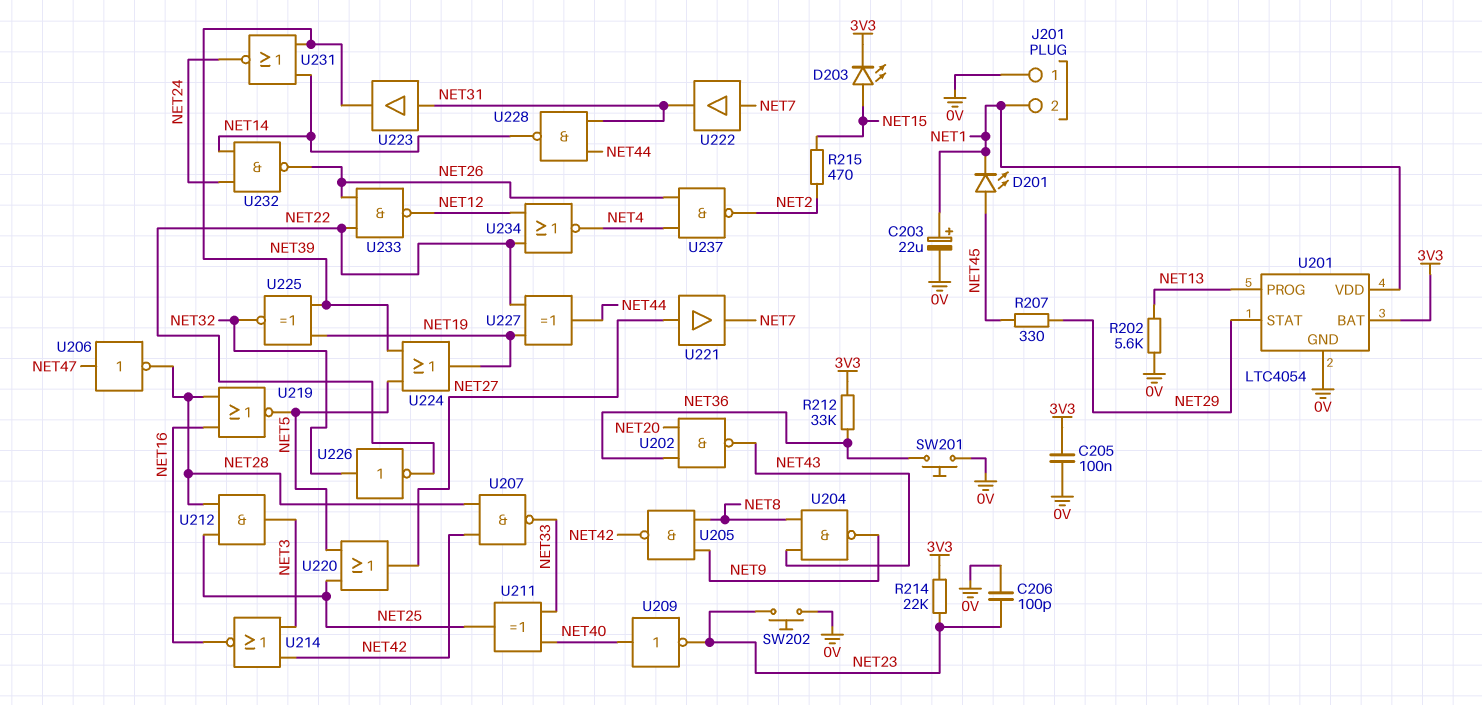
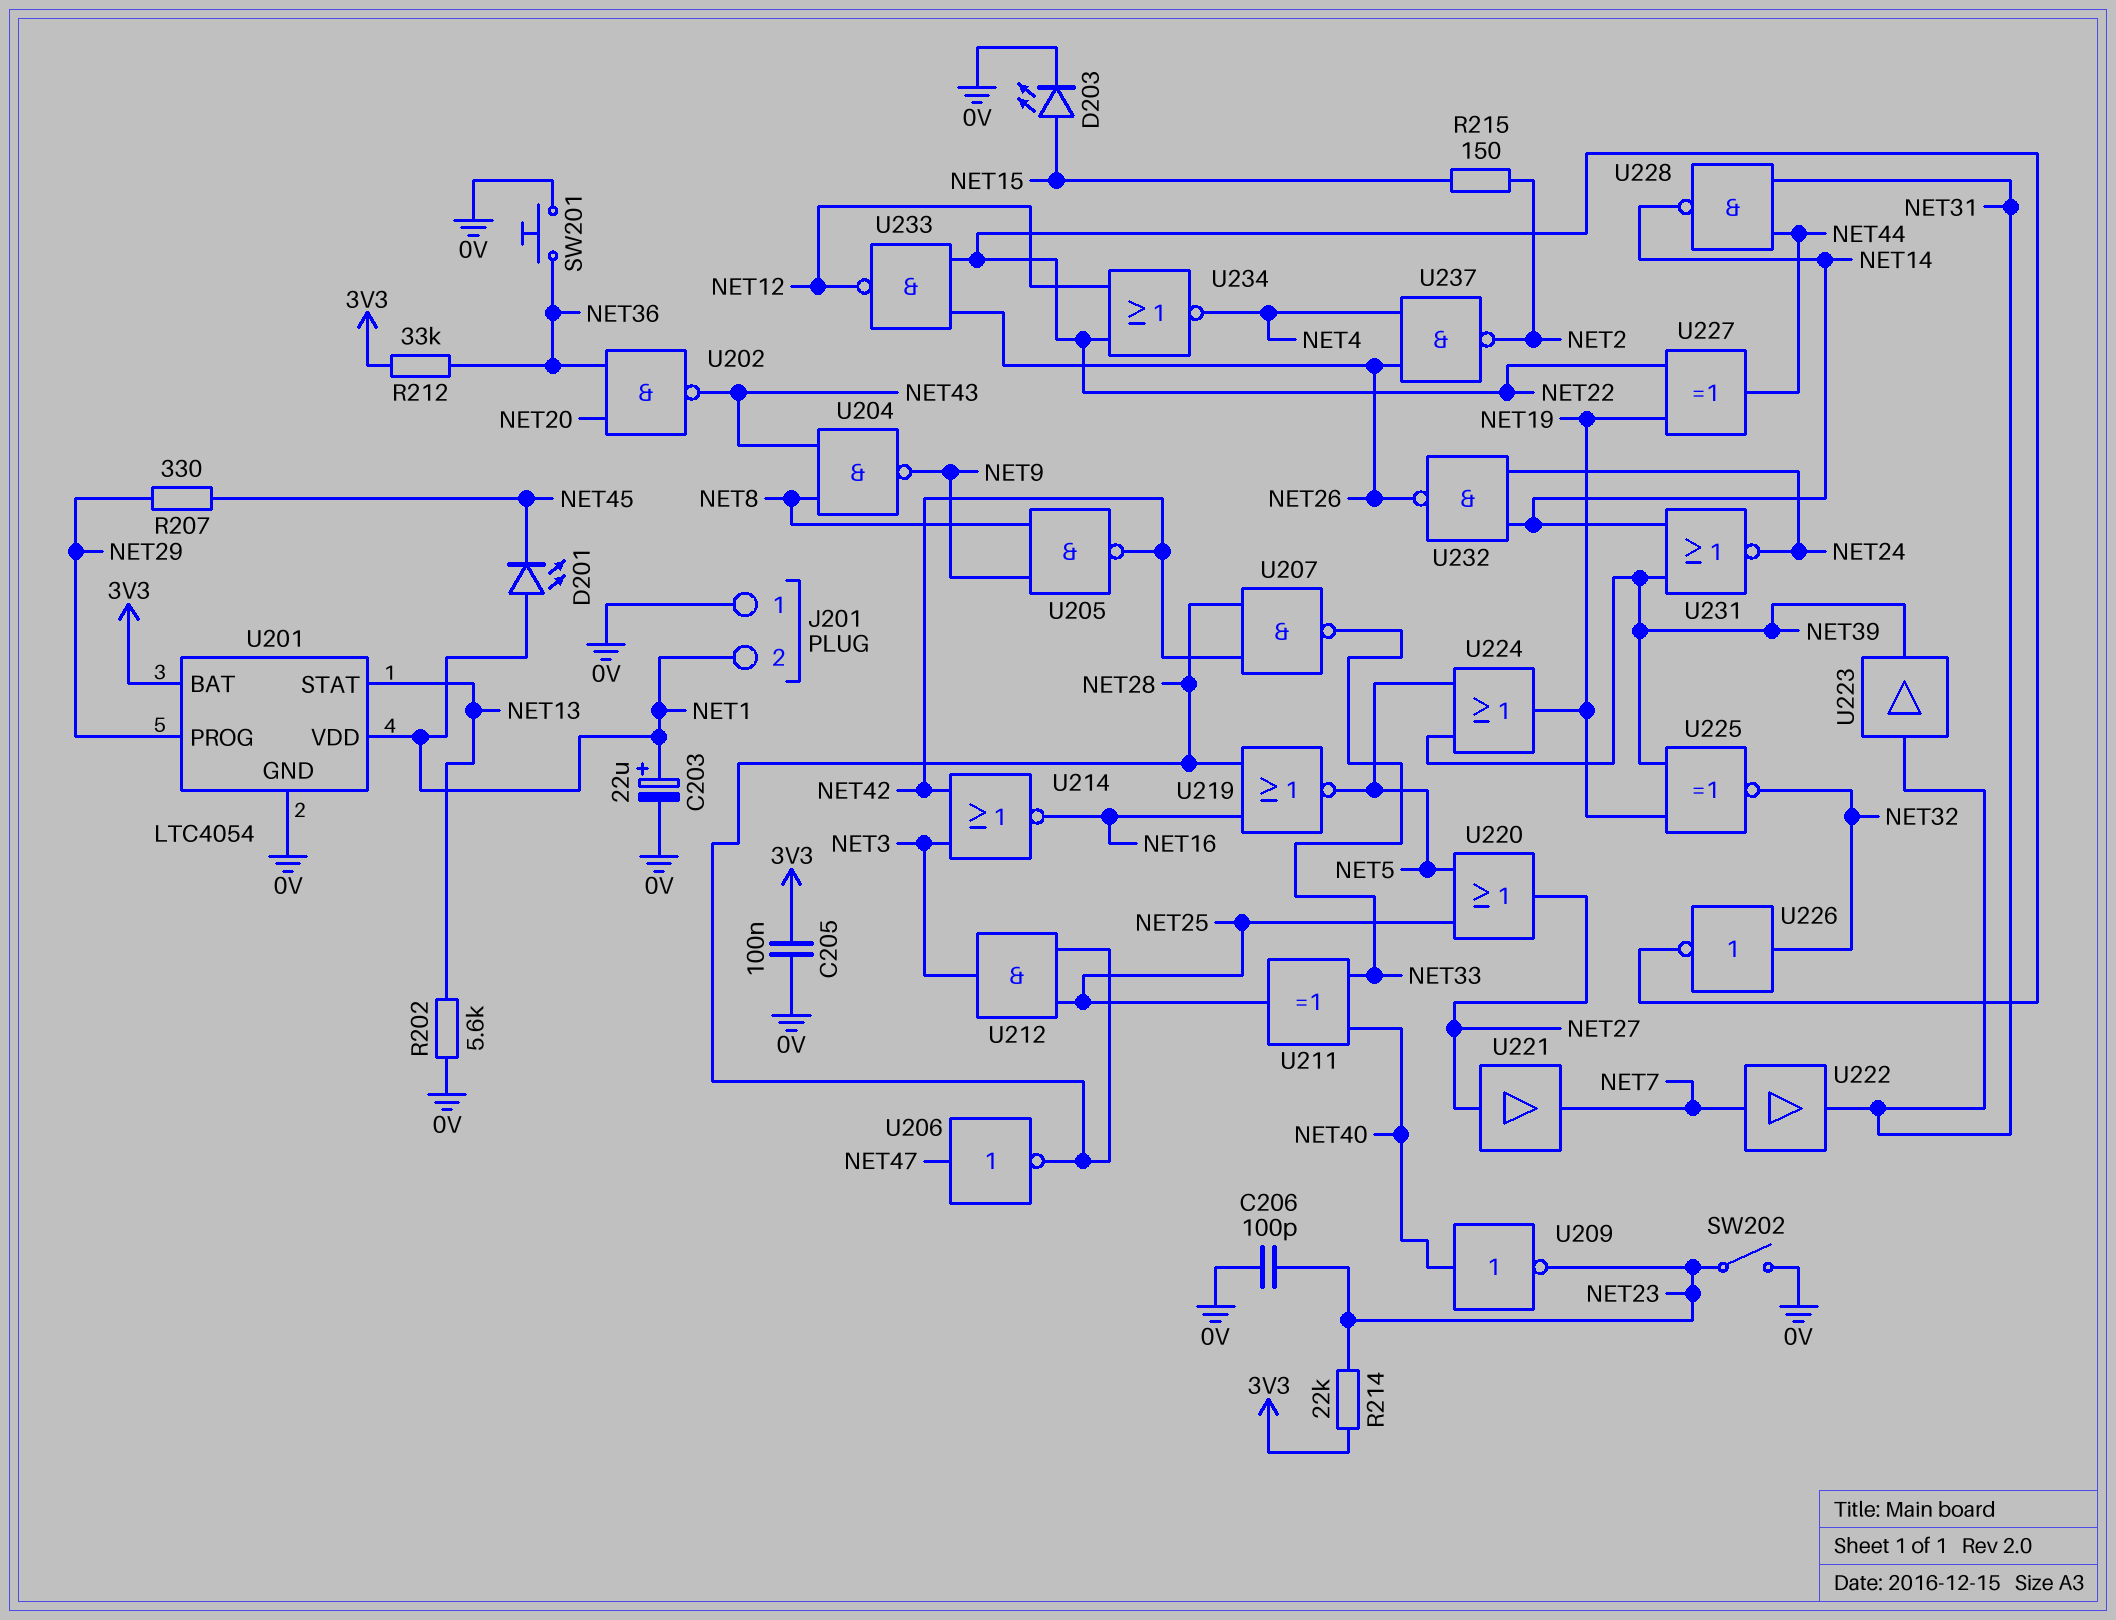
D201: LED (A NET45, K NET1) -> LED (A NET1, K NET45)
D203: LED (A NET15, K 3V3) -> LED (A NET15, K 0V)
R215: 470 (NET2, NET15) -> 150 (NET2, NET15)
SW202: button (0V, NET23) -> switch (0V, NET23)
U201 pin PROG: NET13 -> NET29
U201 pin STAT: NET29 -> NET13

